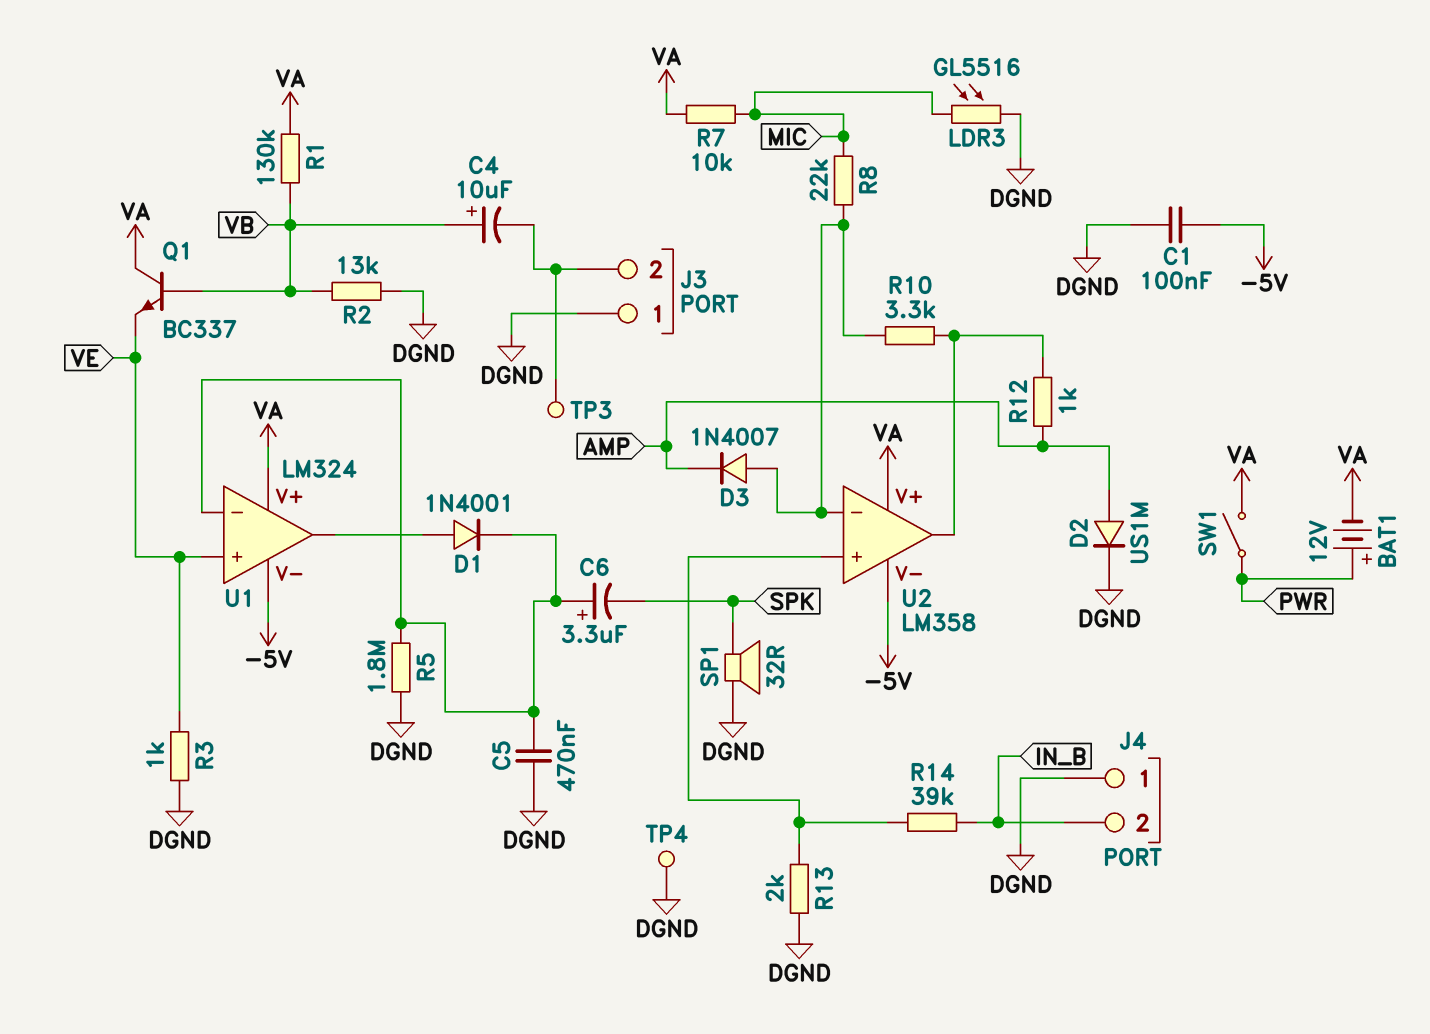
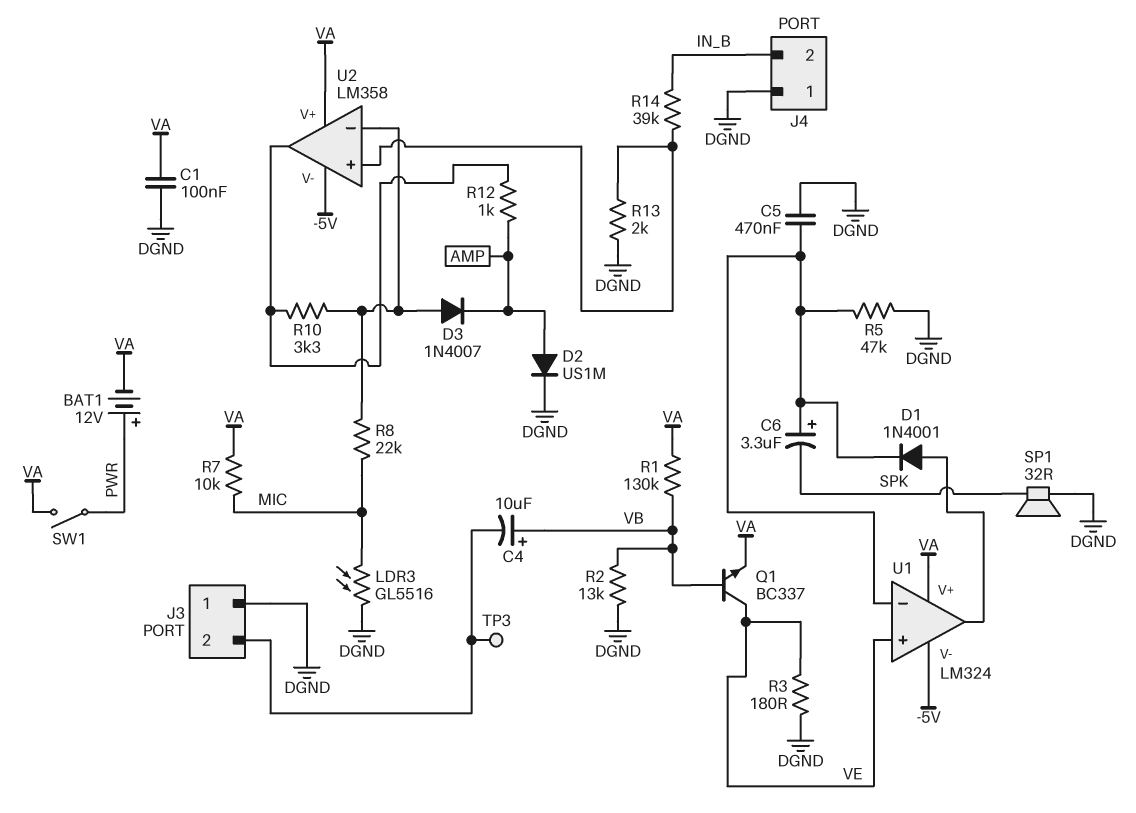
C1: 100nF (-5V, DGND) -> 100nF (DGND, VA)
Q1: NPN BC337 (B VB, C VA, E VE) -> NPN BC337 (B VB, C VE, E VA)
R3: 1k (DGND, VE) -> 180 (DGND, VE)
R5: 1.8M (DGND, U1/in-) -> 47k (DGND, U1/in-)
TP4: test point (DGND) -> none

